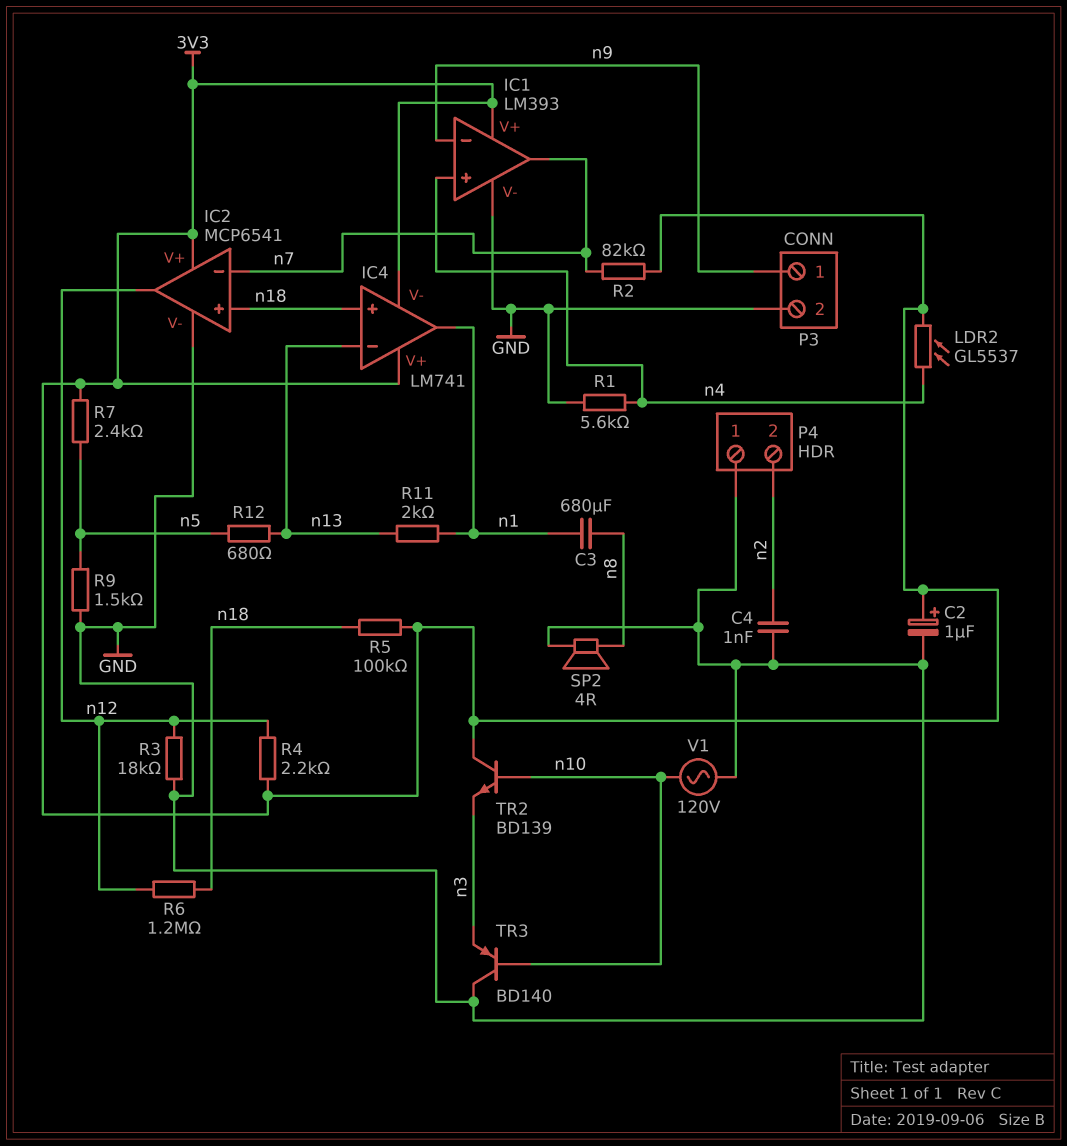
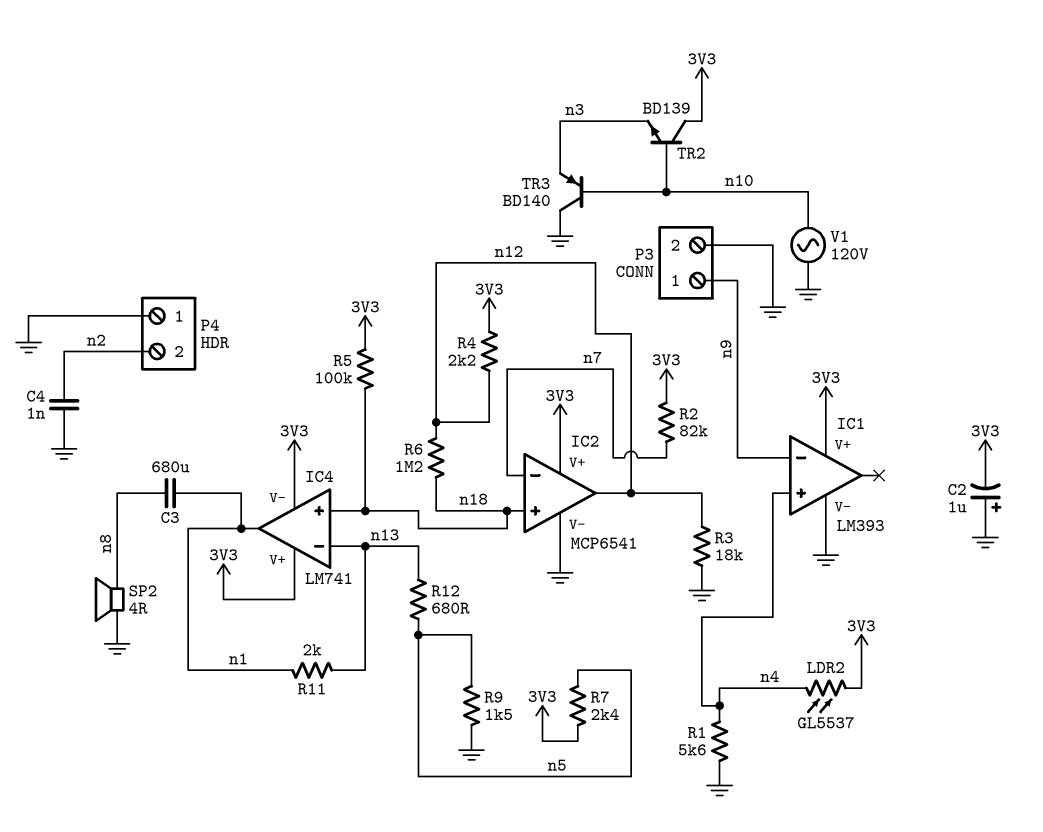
C2: 1uF (plus 3V3, minus GND) -> 1uF (plus GND, minus 3V3)
IC1 pin out: n7 -> none

